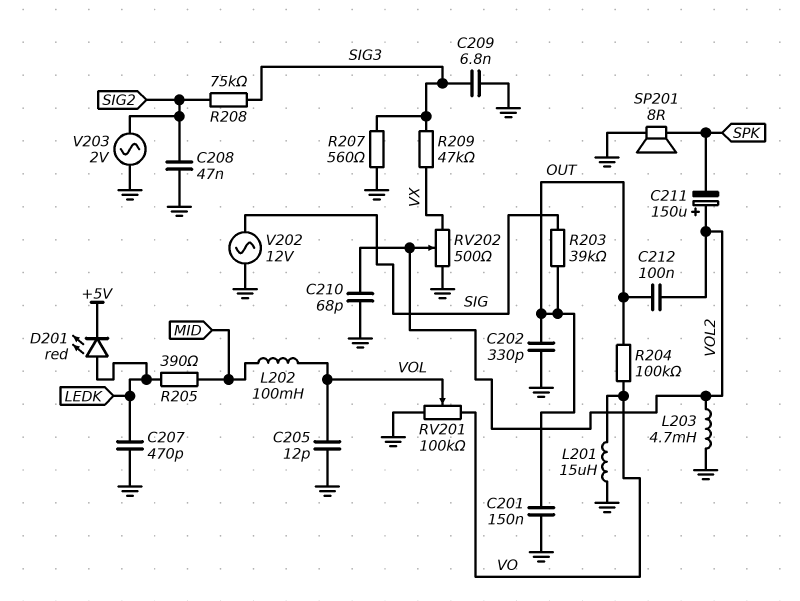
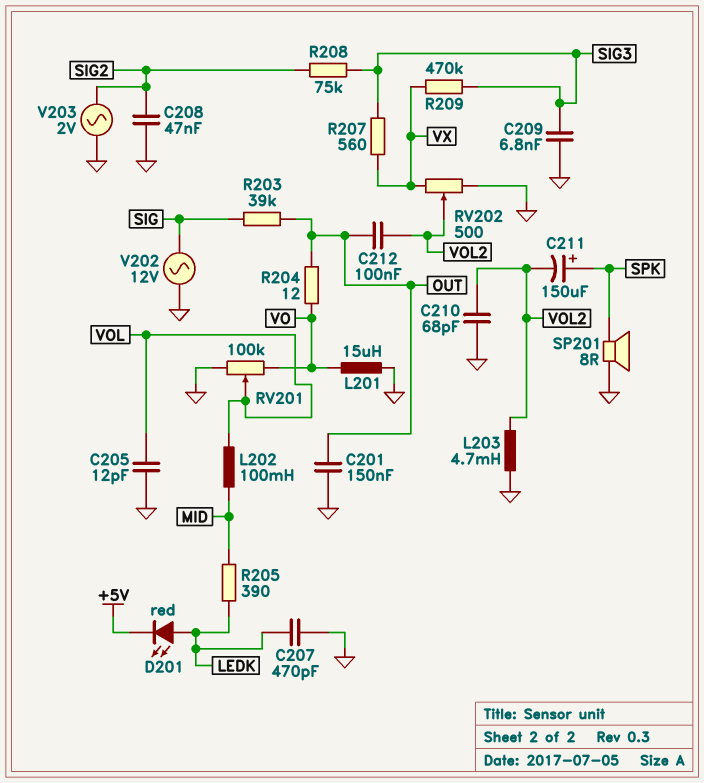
C202: 330pF (GND, OUT) -> none
C211: 150uF (plus VOL2, minus SPK) -> 150uF (plus SPK, minus VOL2)
R204: 100k (OUT, VO) -> 12 (OUT, VO)
R207: 560 (GND, SIG3) -> 560 (SIG3, VX)
R209: 47k (SIG3, VX) -> 470k (SIG3, VX)

